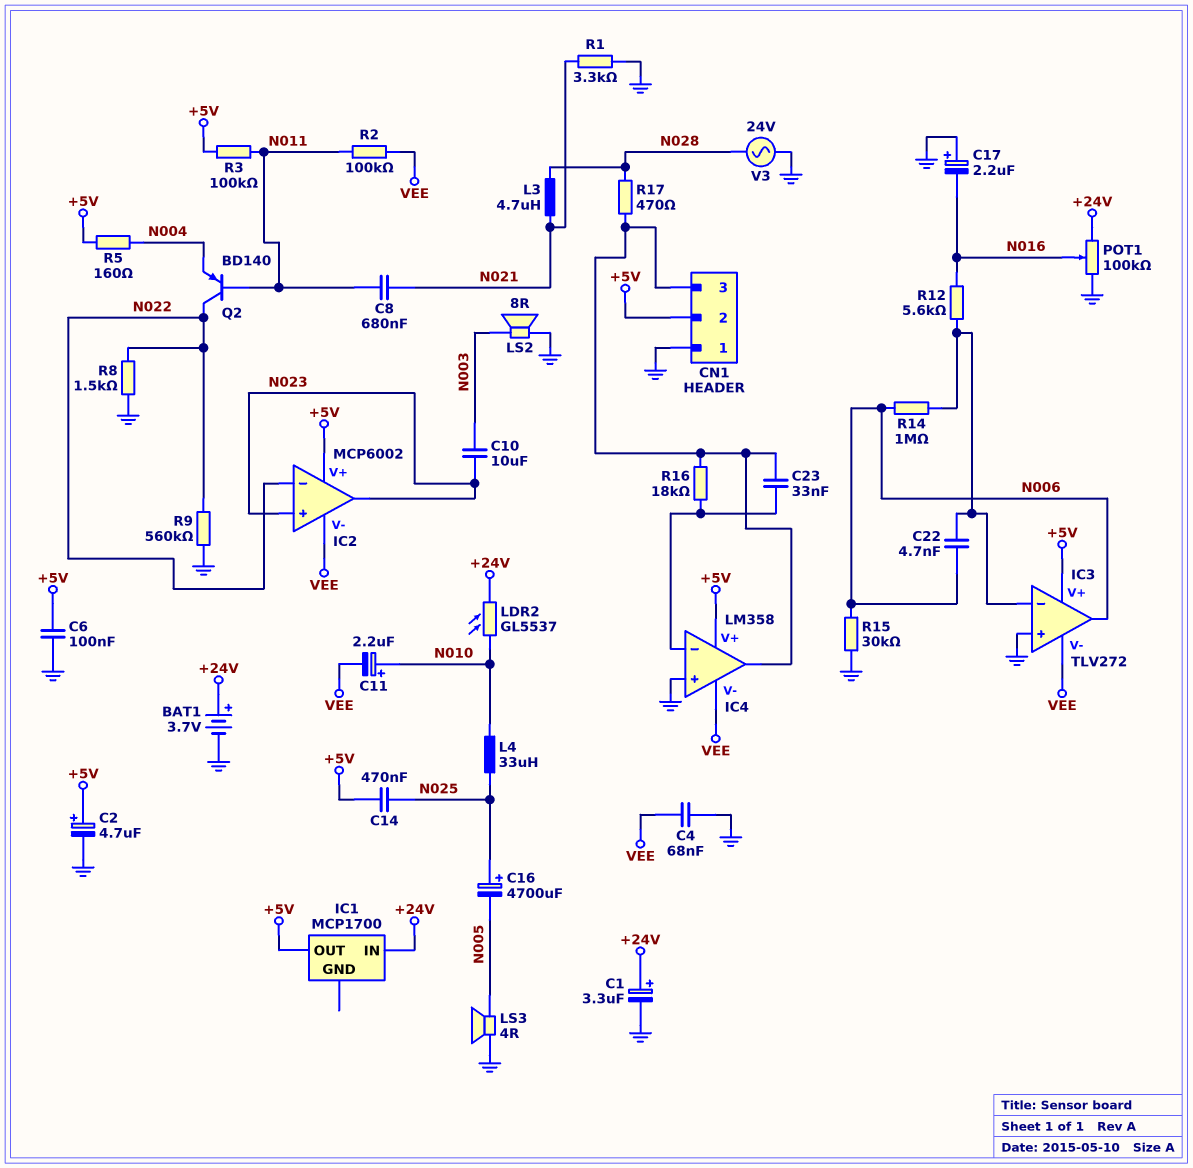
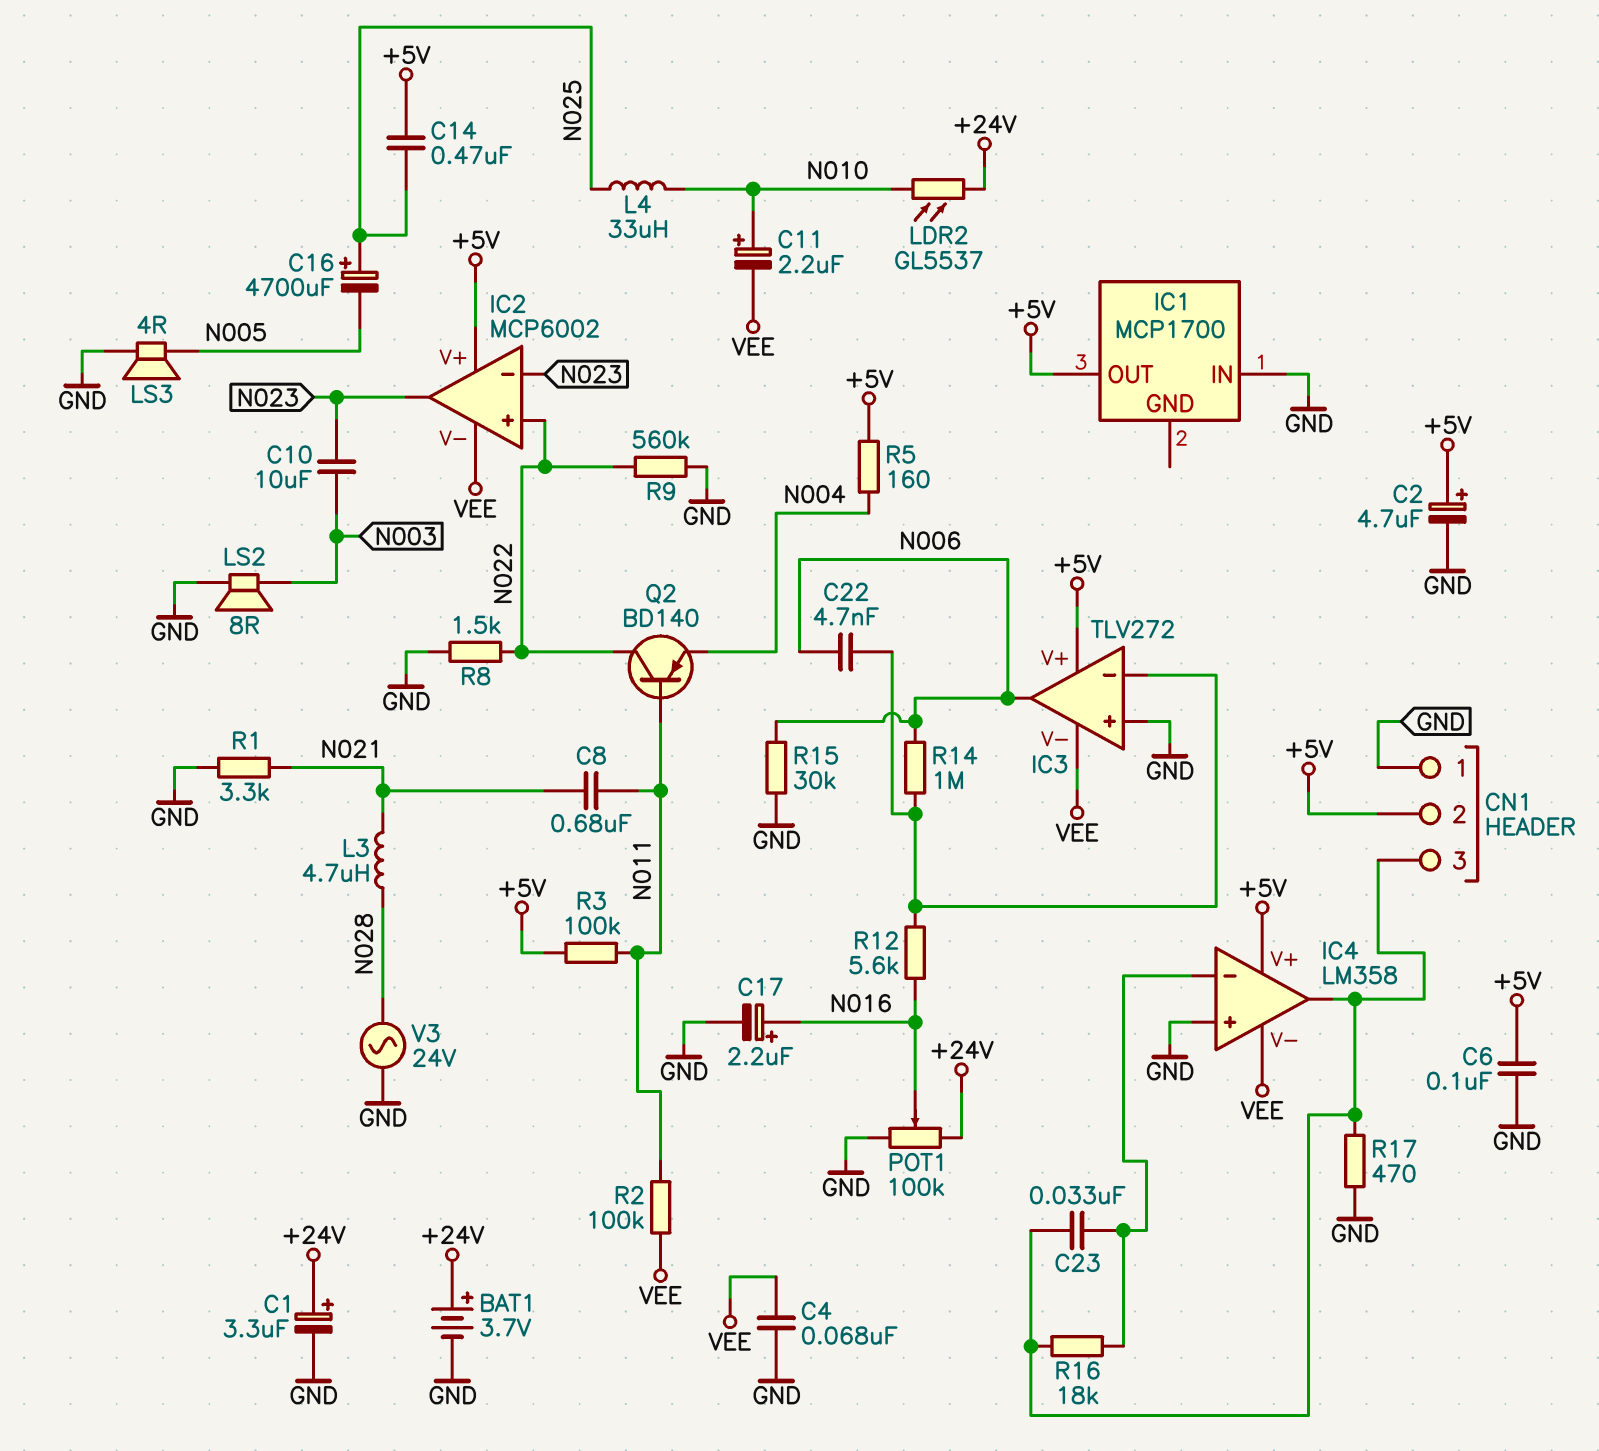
C17: 2.2uF (plus GND, minus N016) -> 2.2uF (plus N016, minus GND)
IC1 pin IN: +24V -> GND
IC2 pin in+: N023 -> N022
IC2 pin in-: N022 -> N023
R17: 470 (CN1/3, N028) -> 470 (CN1/3, GND)

